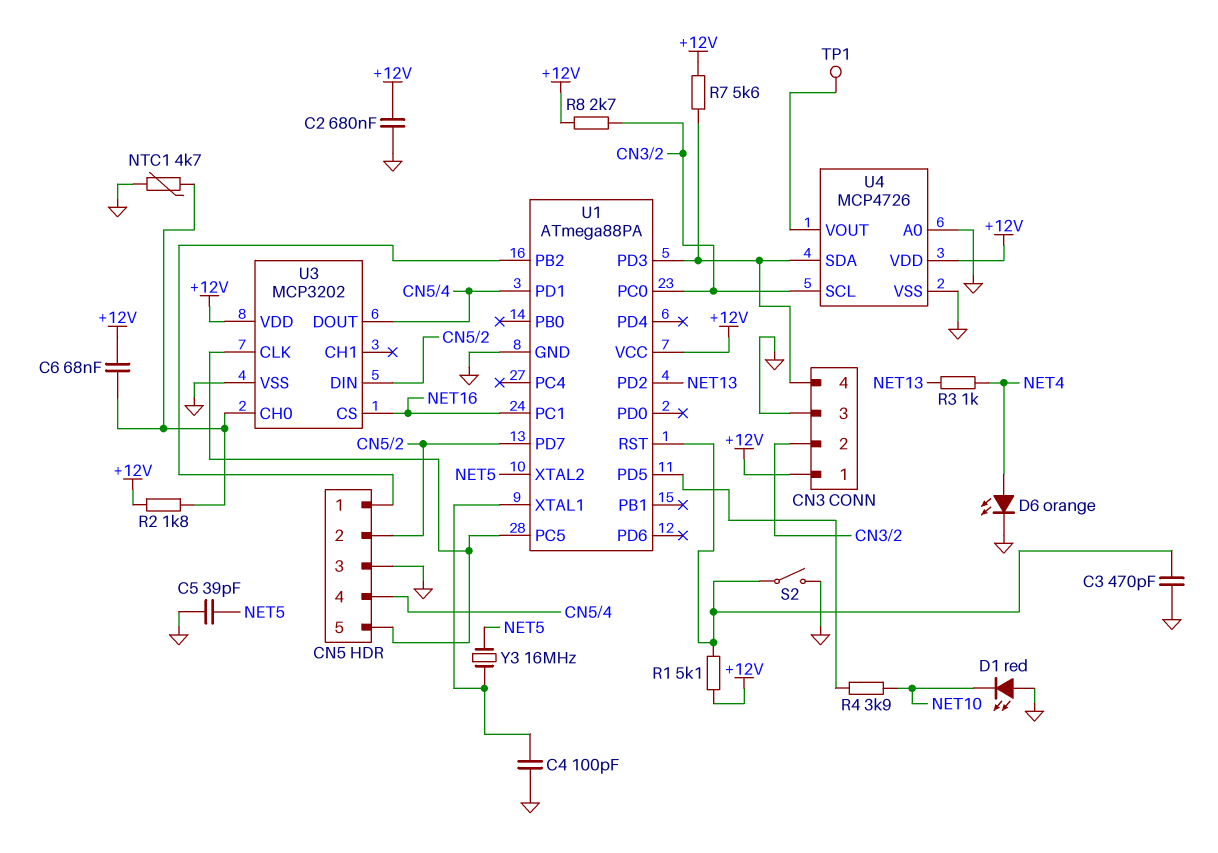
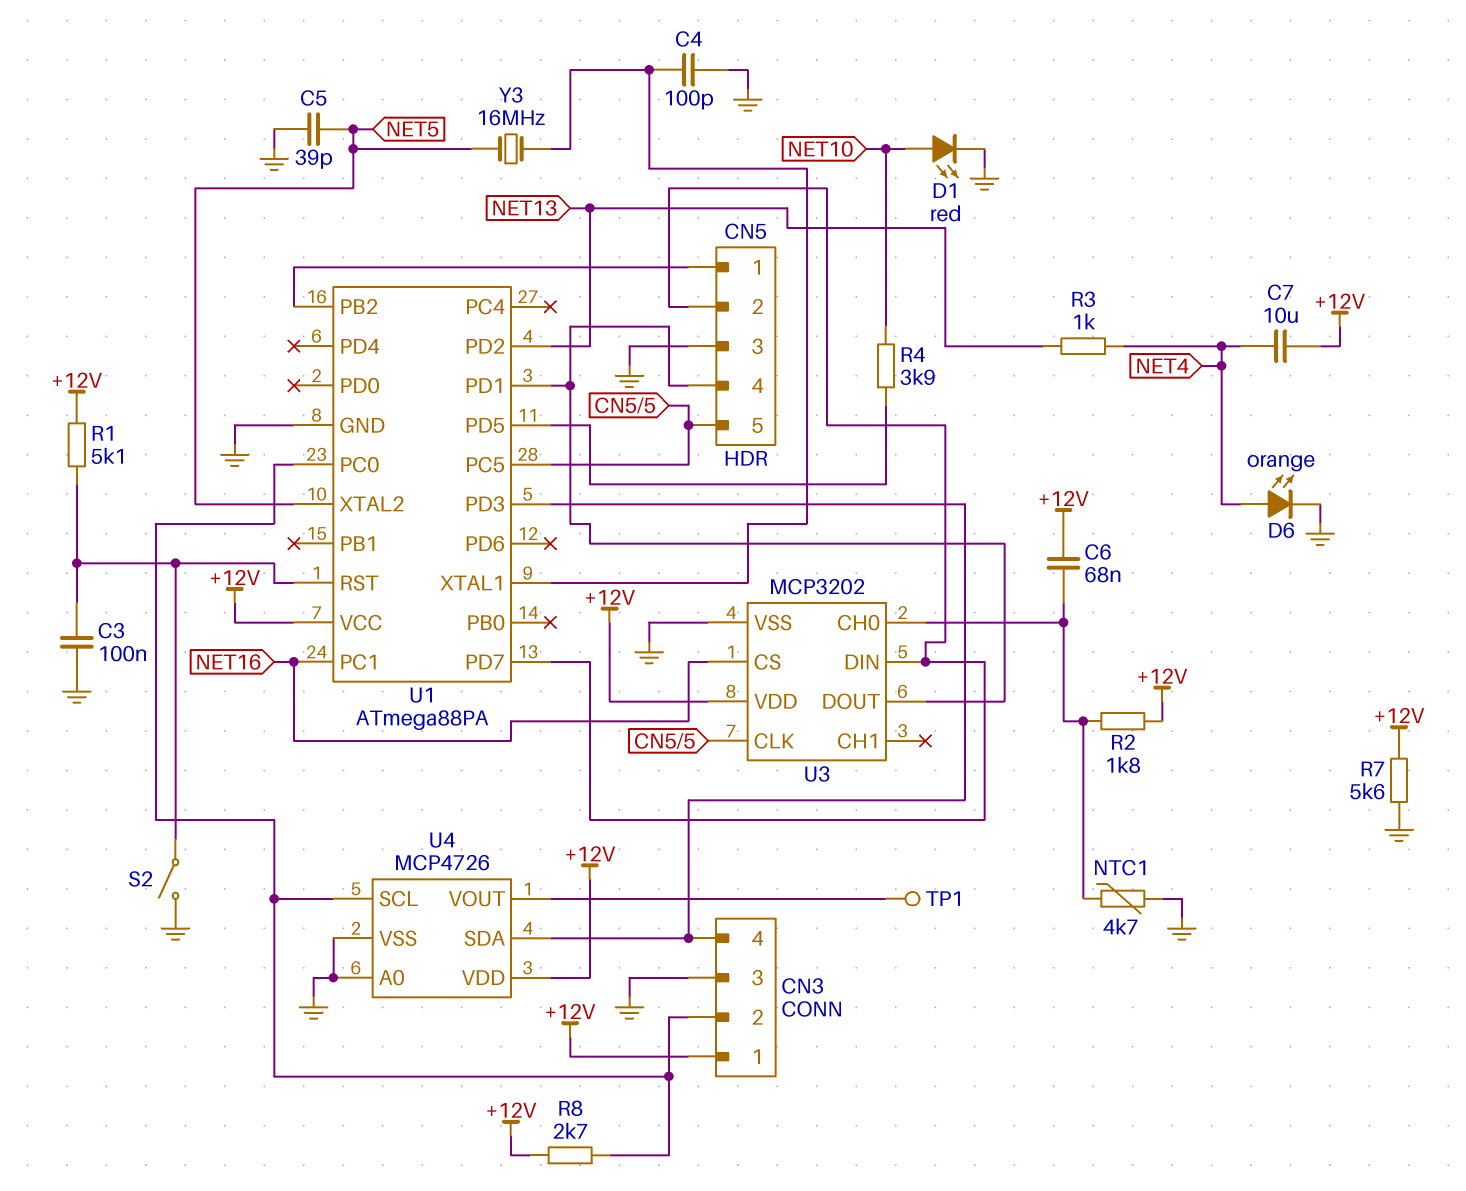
C2: 680nF (+12V, GND) -> none
C3: 470pF (GND, U1/RST) -> 100nF (GND, U1/RST)
C7: none -> 10uF (+12V, NET4)
D1: LED red (A GND, K NET10) -> LED red (A NET10, K GND)
R7: 5.6k (+12V, CN3/4) -> 5.6k (+12V, GND)

